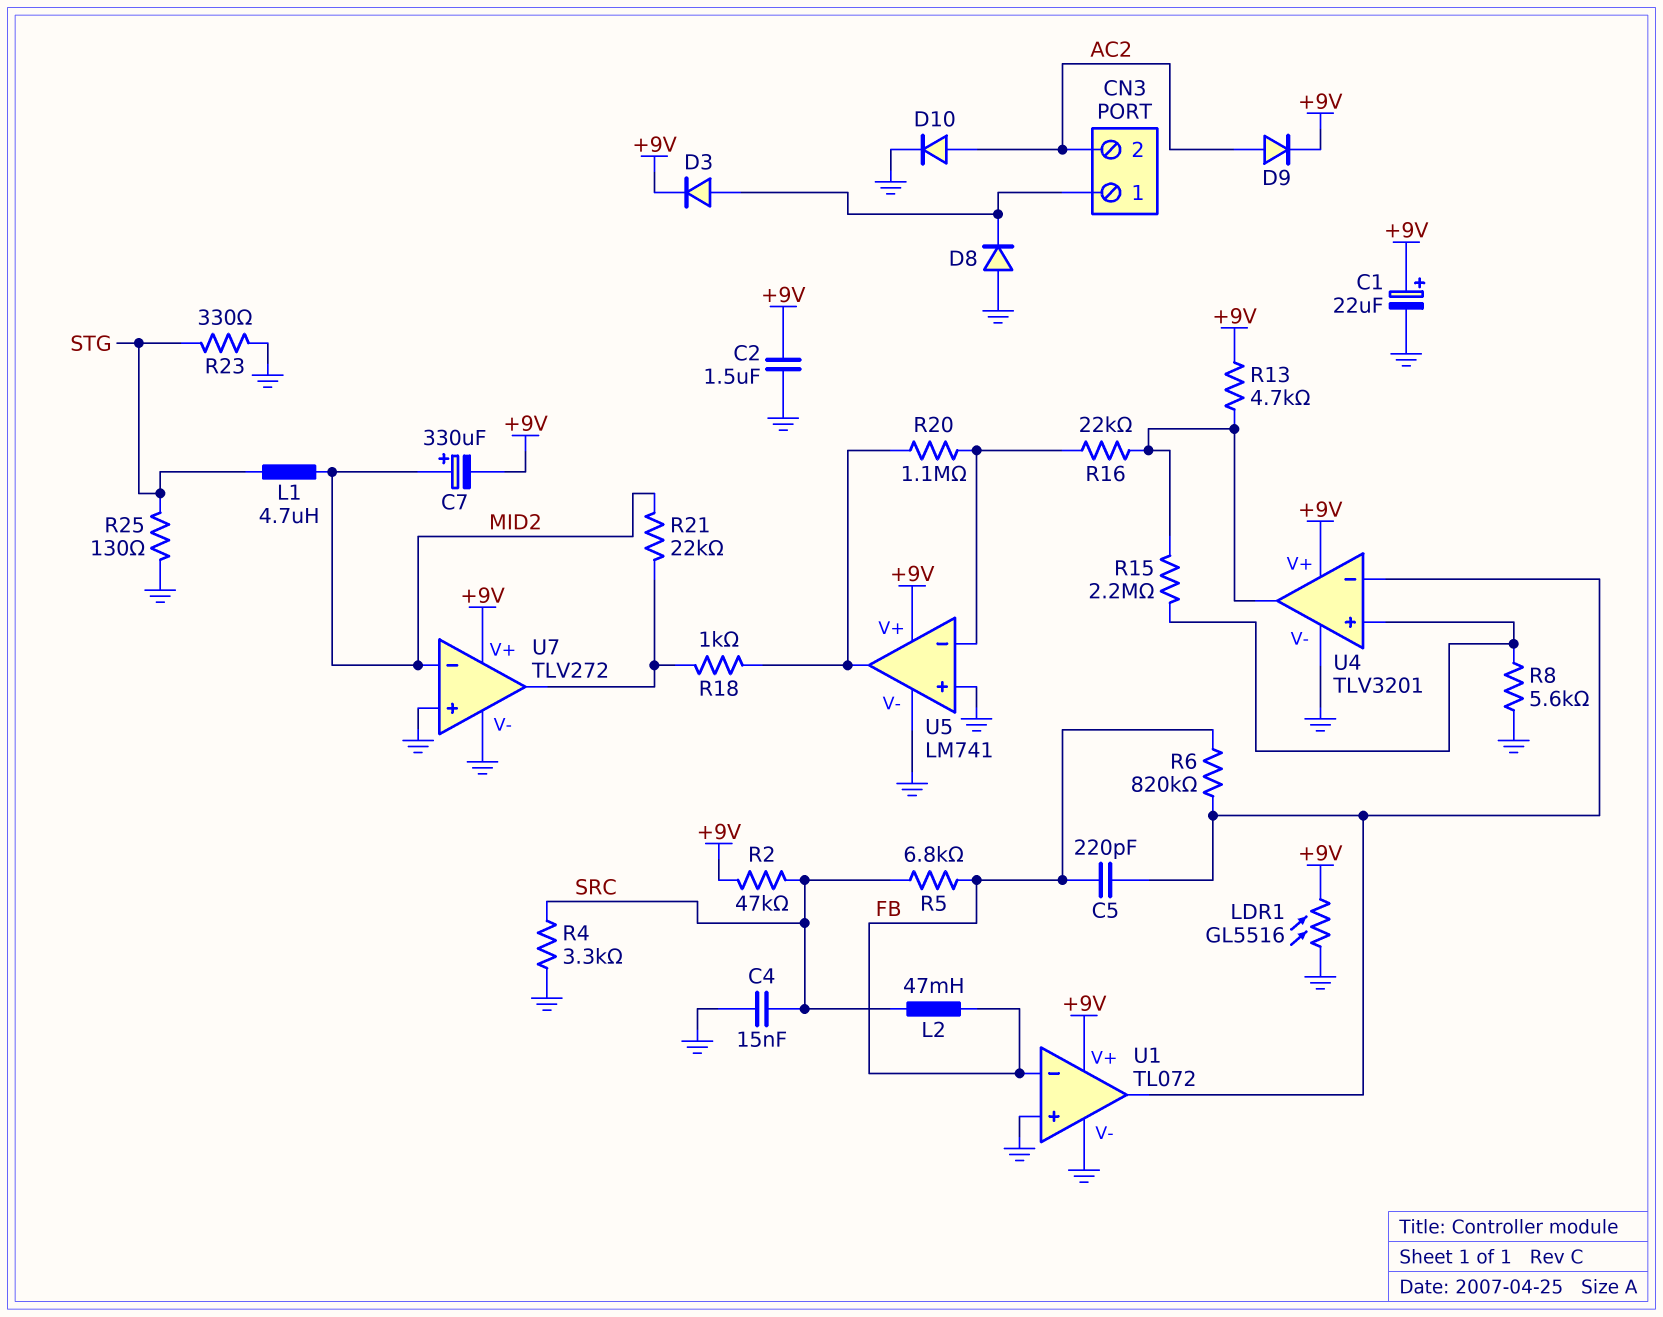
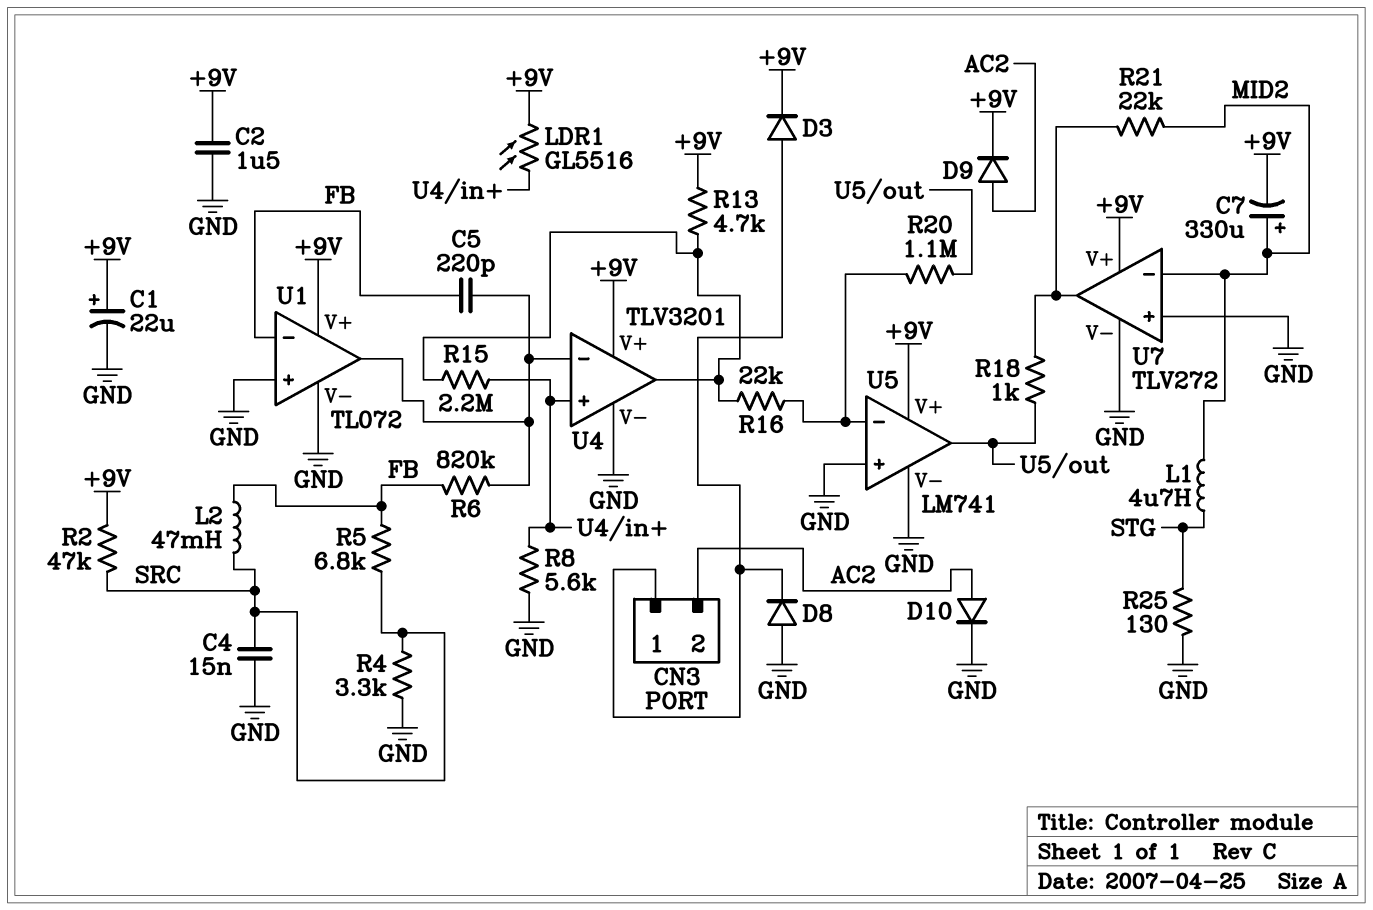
LDR1: GL5516 (+9V, GND) -> GL5516 (+9V, U4/in+)
R23: 330 (GND, STG) -> none

